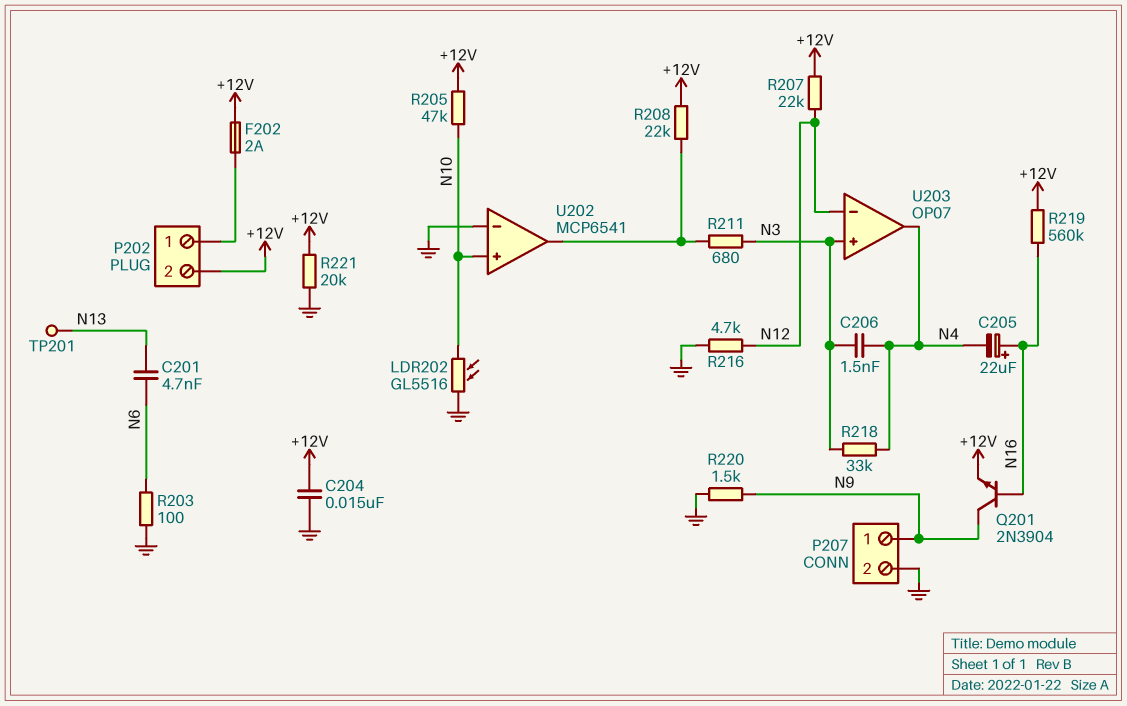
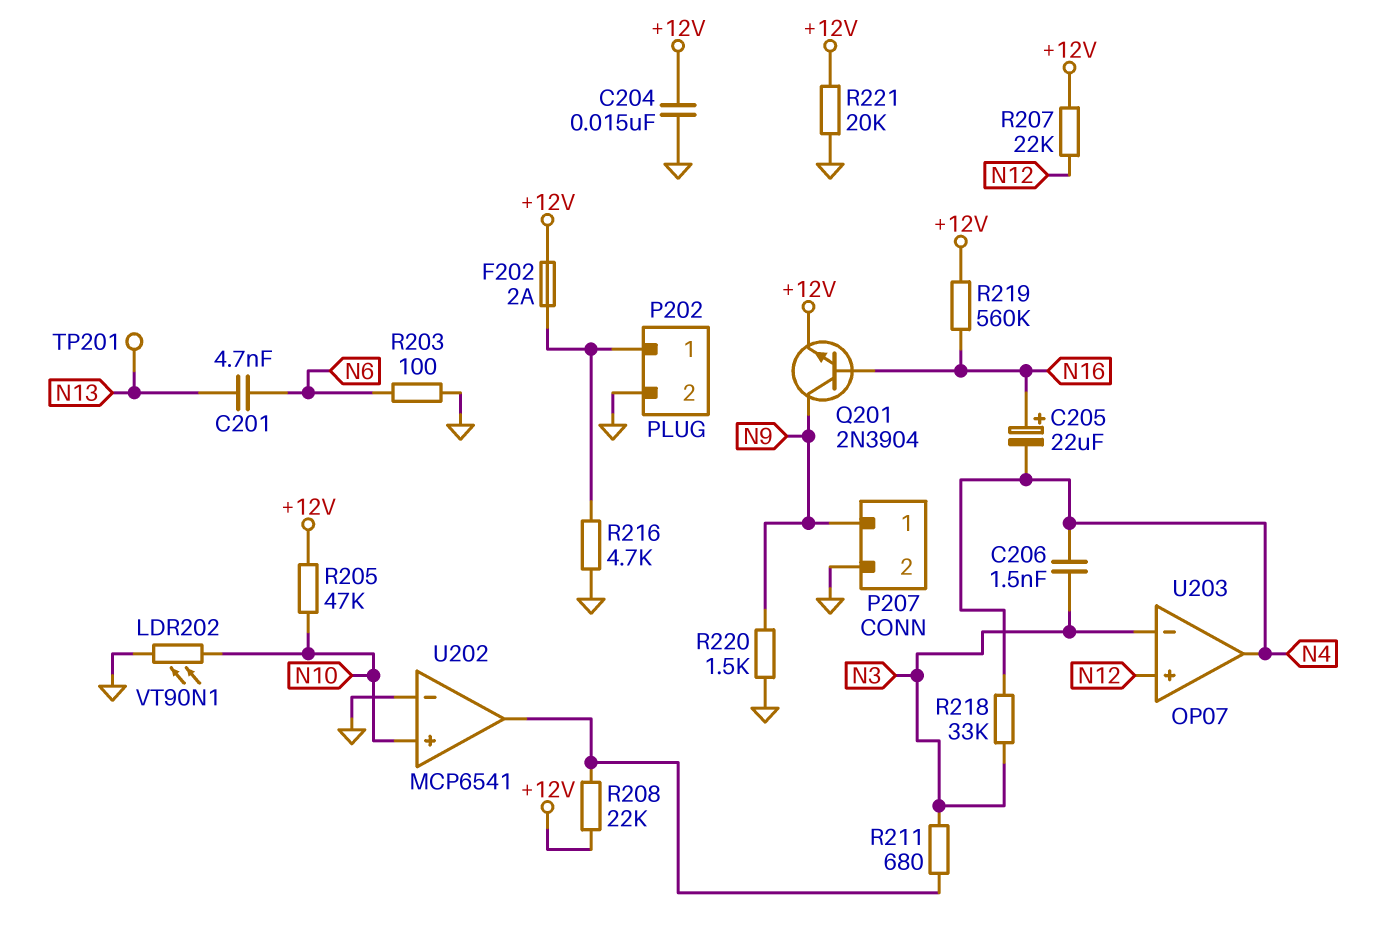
LDR202: GL5516 (GND, N10) -> VT90N1 (GND, N10)
P202 pin 2: +12V -> GND
R216: 4.7k (GND, N12) -> 4.7k (GND, P202/1)
U203 pin in+: N3 -> N12
U203 pin in-: N12 -> N3

